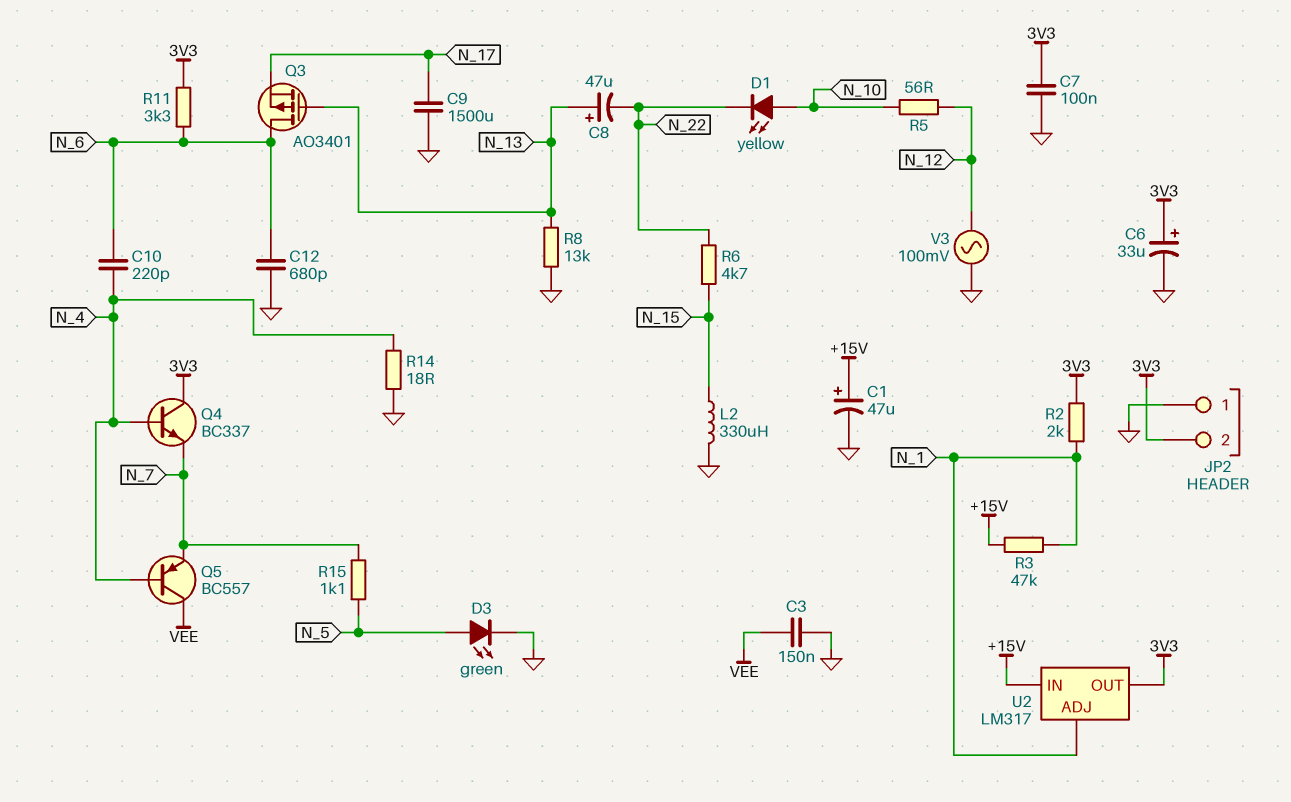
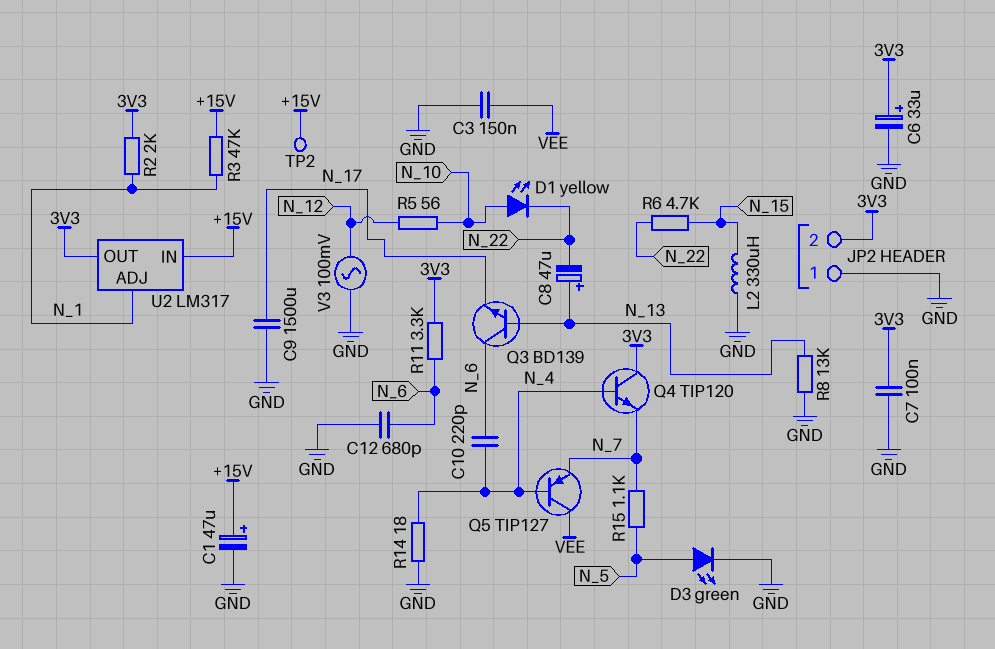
Q3: PMOS AO3401 (G N_13, D N_6, S N_17) -> NPN BD139 (B N_13, C N_6, E N_17)
Q4: NPN BC337 (B N_4, C 3V3, E N_7) -> NPN TIP120 (B N_4, C 3V3, E N_7)
Q5: PNP BC557 (B N_4, C VEE, E N_7) -> PNP TIP127 (B N_4, C VEE, E N_7)
TP2: none -> test point (+15V)

